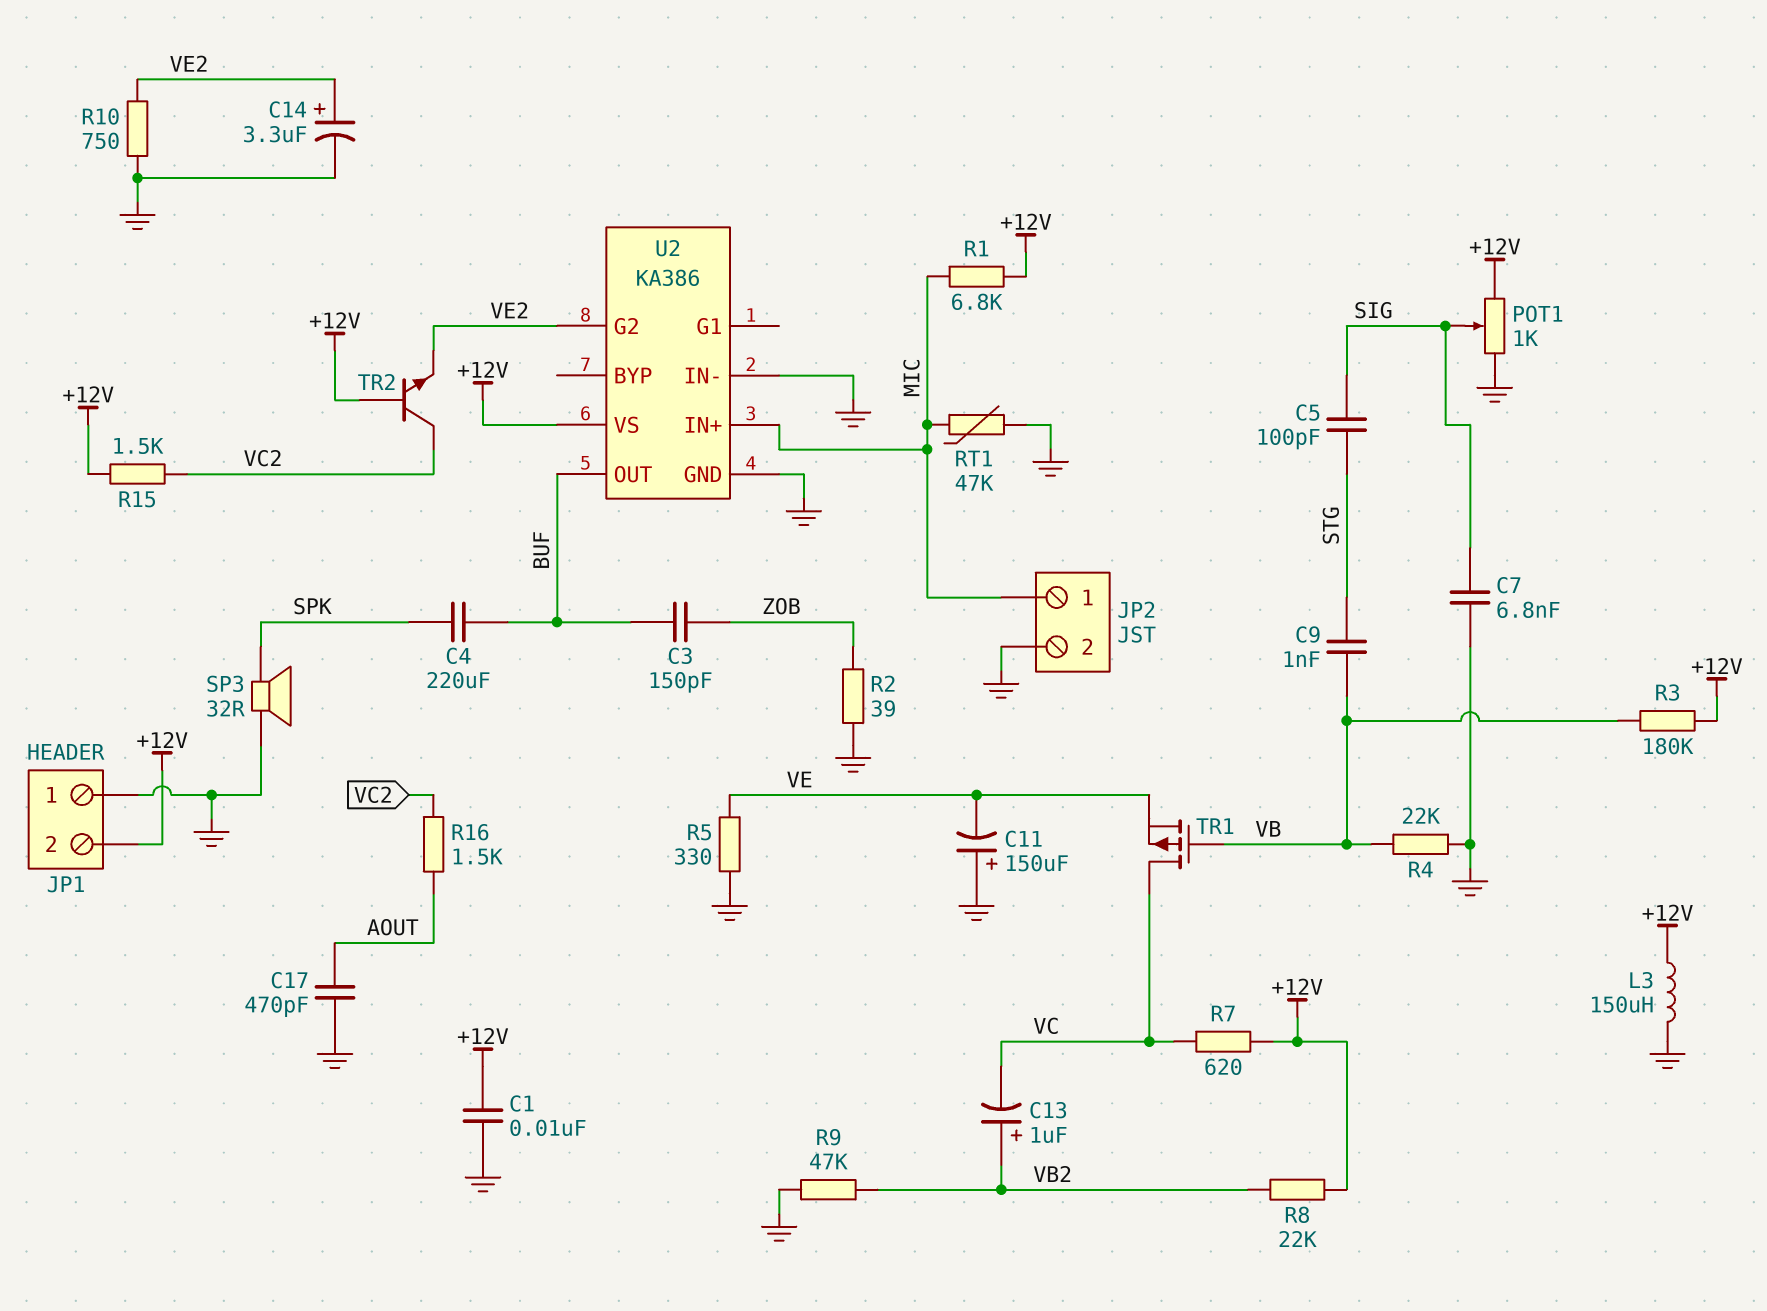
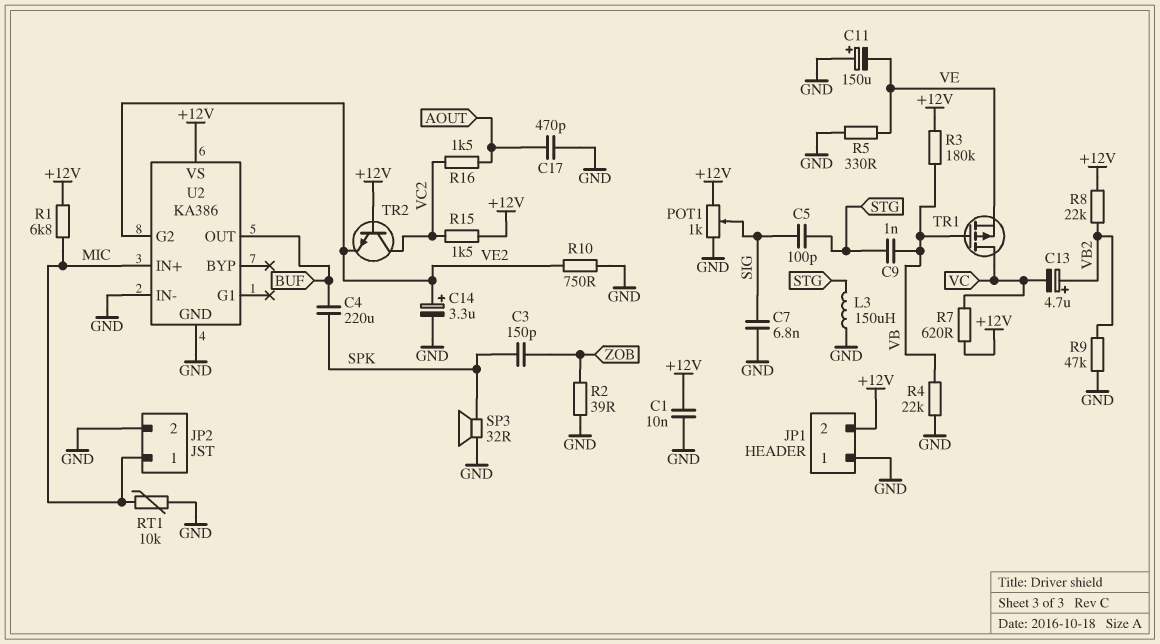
C3: 150pF (BUF, ZOB) -> 150pF (SPK, ZOB)
C13: 1uF (plus VB2, minus VC) -> 4.7uF (plus VB2, minus VC)
L3: 150uH (+12V, GND) -> 150uH (GND, STG)
RT1: 47k (GND, MIC) -> 10k (GND, MIC)

